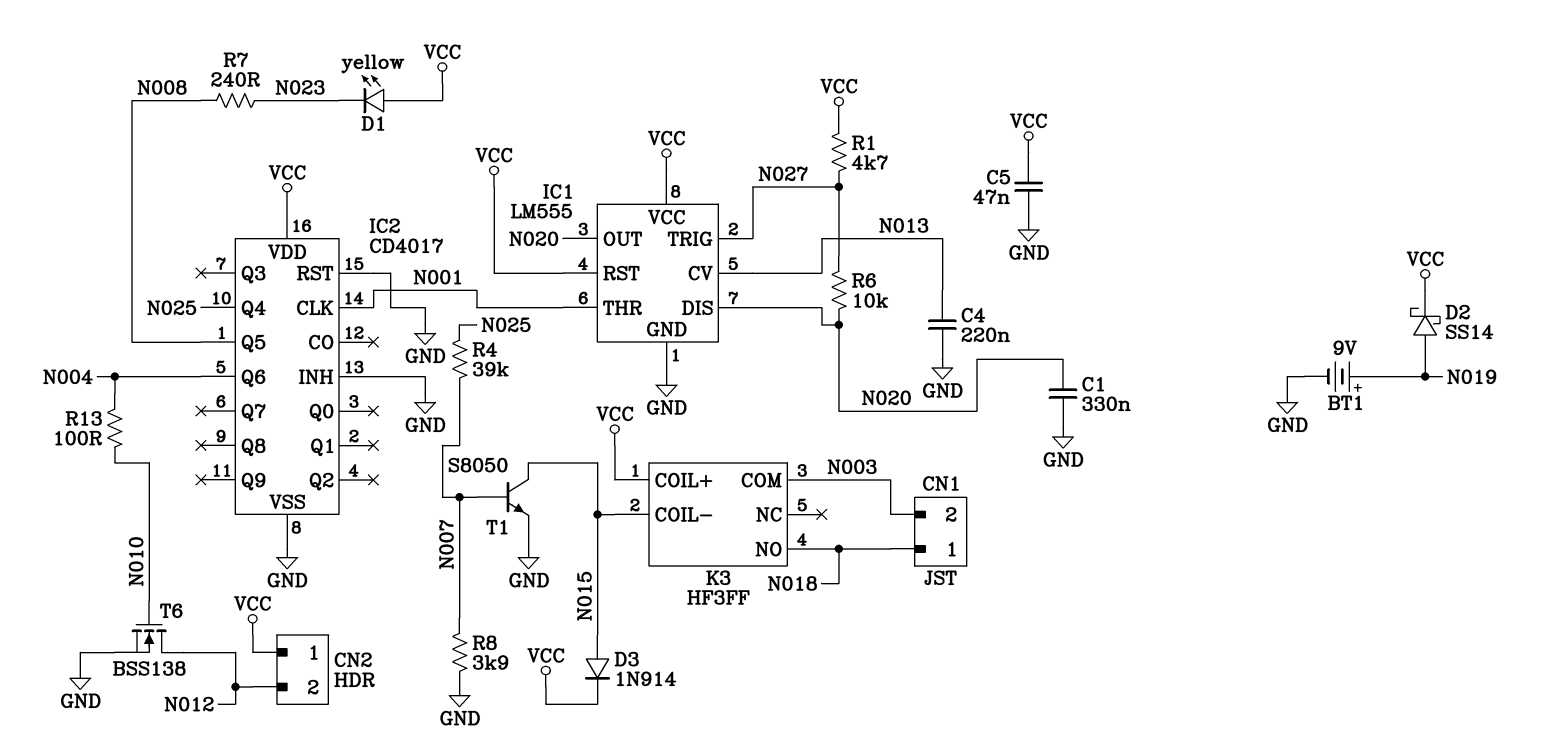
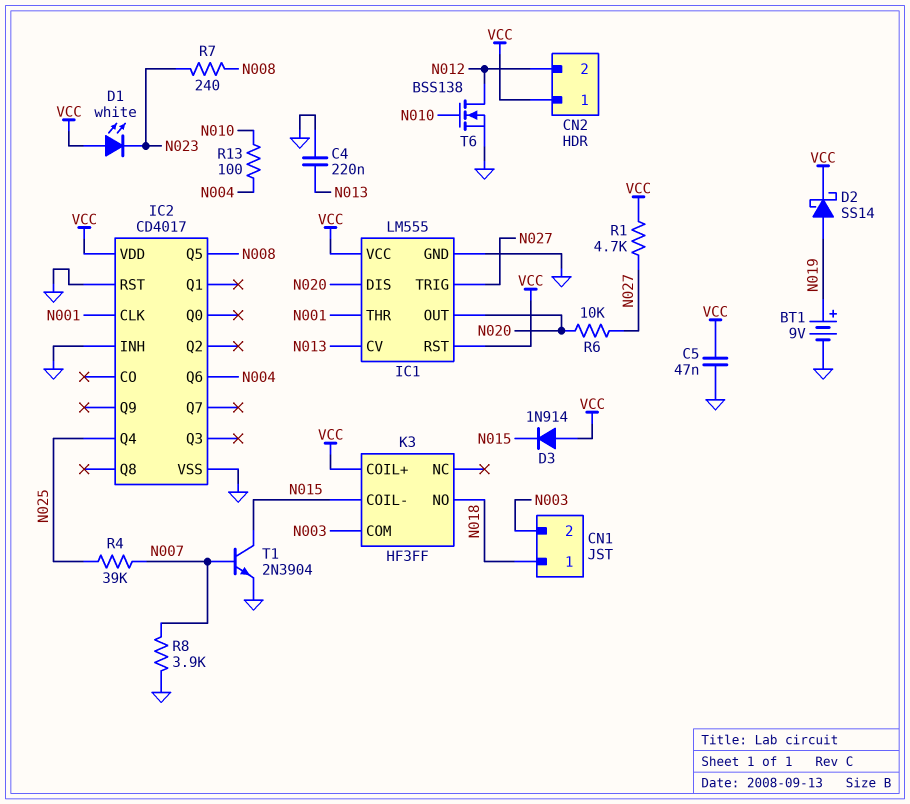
C1: 330nF (GND, N020) -> none
D1: LED yellow (A VCC, K N023) -> LED white (A VCC, K N023)
D3: diode 1N914 (A N015, K VCC) -> diode 1N914 (A VCC, K N015)
T1: NPN S8050 (B N007, C N015, E GND) -> NPN 2N3904 (B N007, C N015, E GND)

